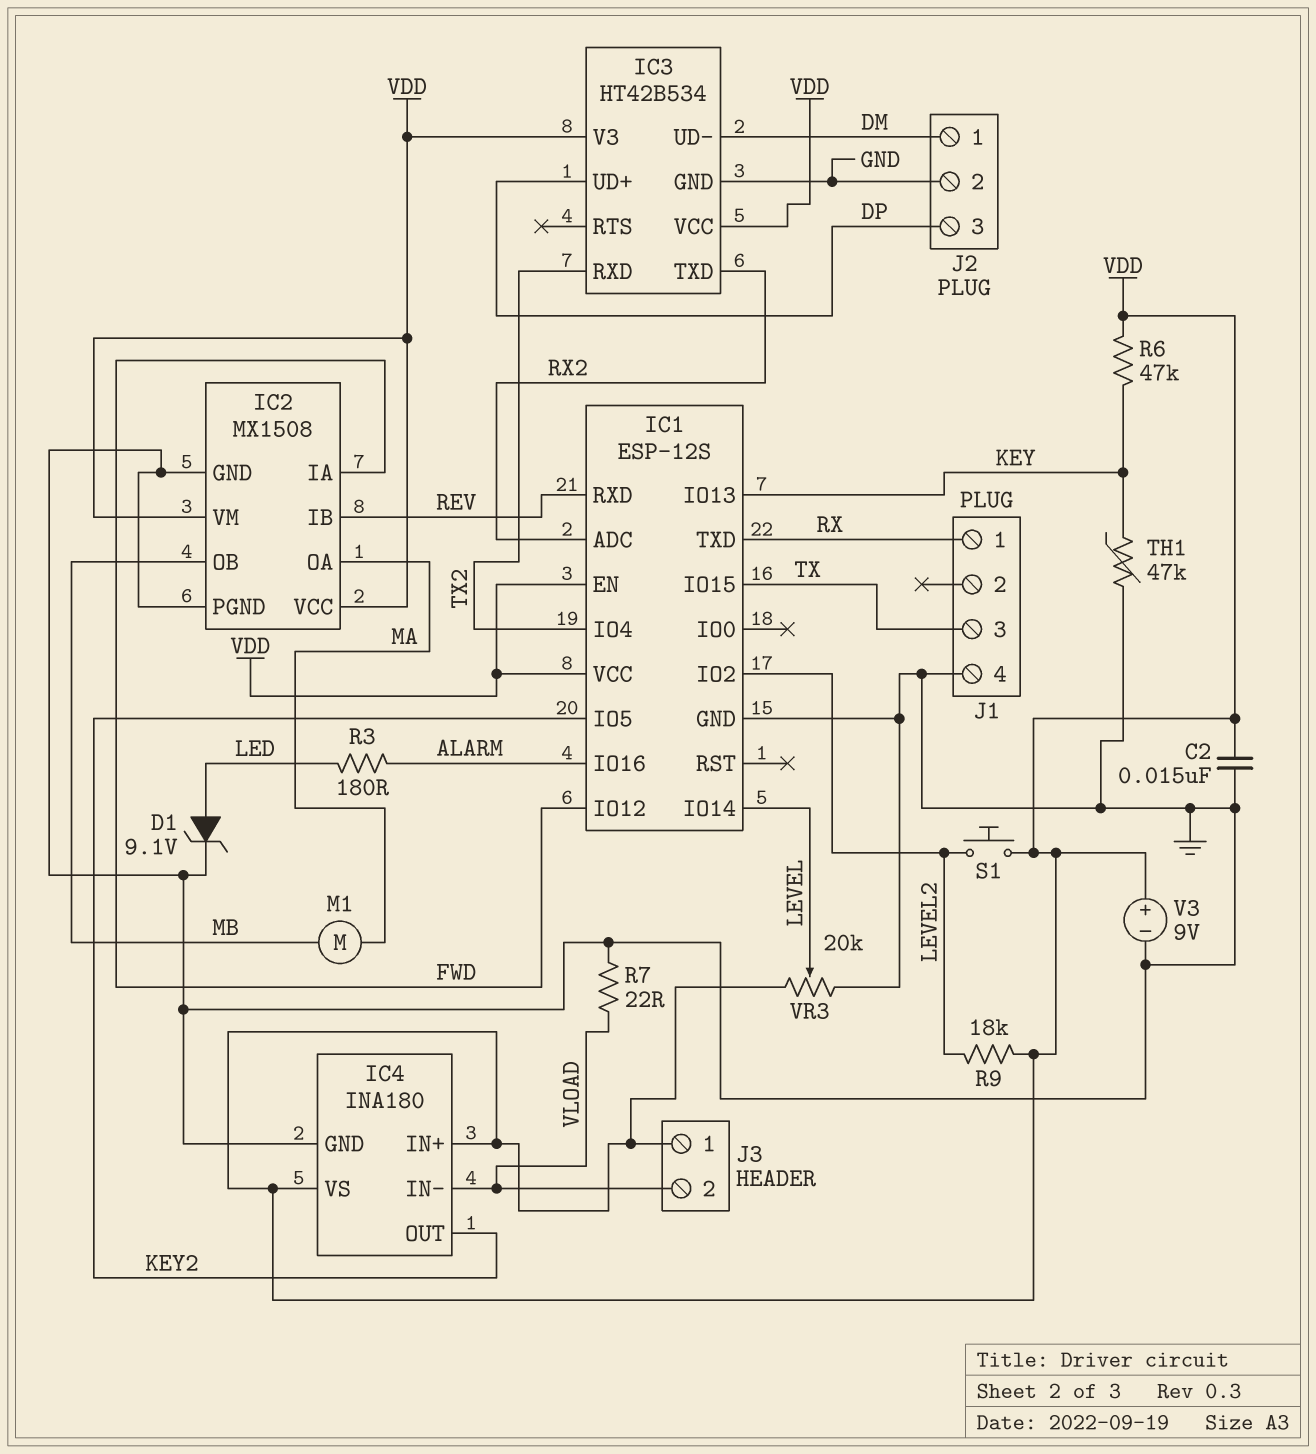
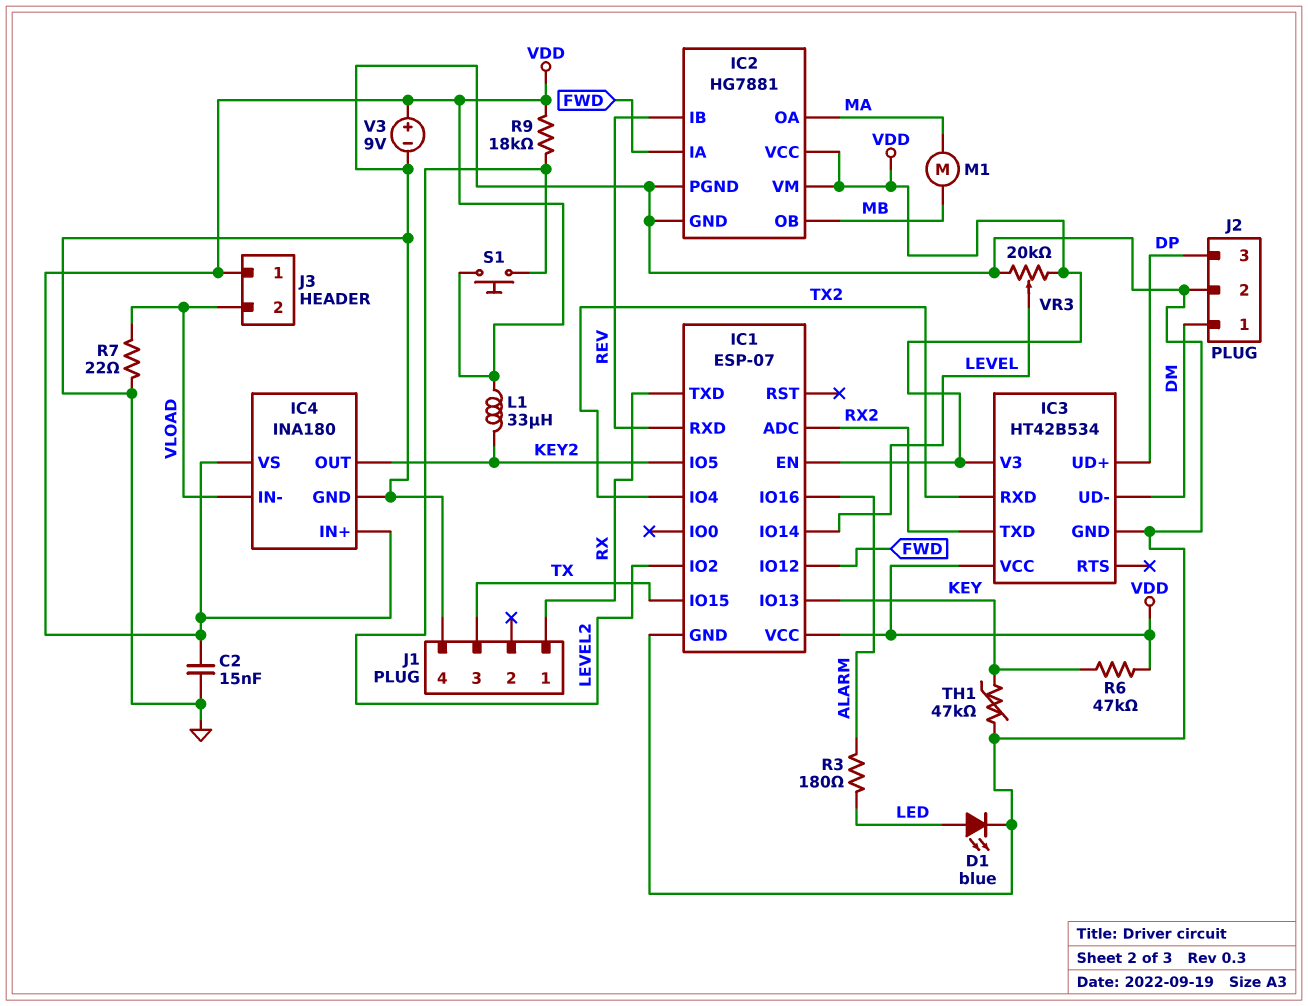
D1: zener 9.1V (A LED, K GND) -> LED blue (A LED, K GND)
IC1: ESP-12S -> ESP-07
IC2: MX1508 -> HG7881
L1: none -> 33uH (KEY2, VDD)

